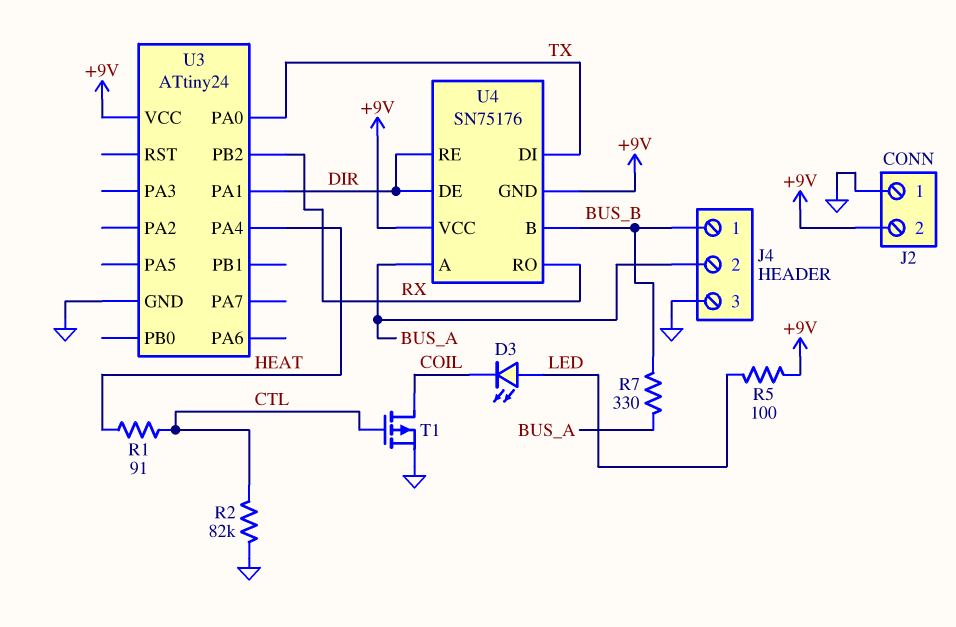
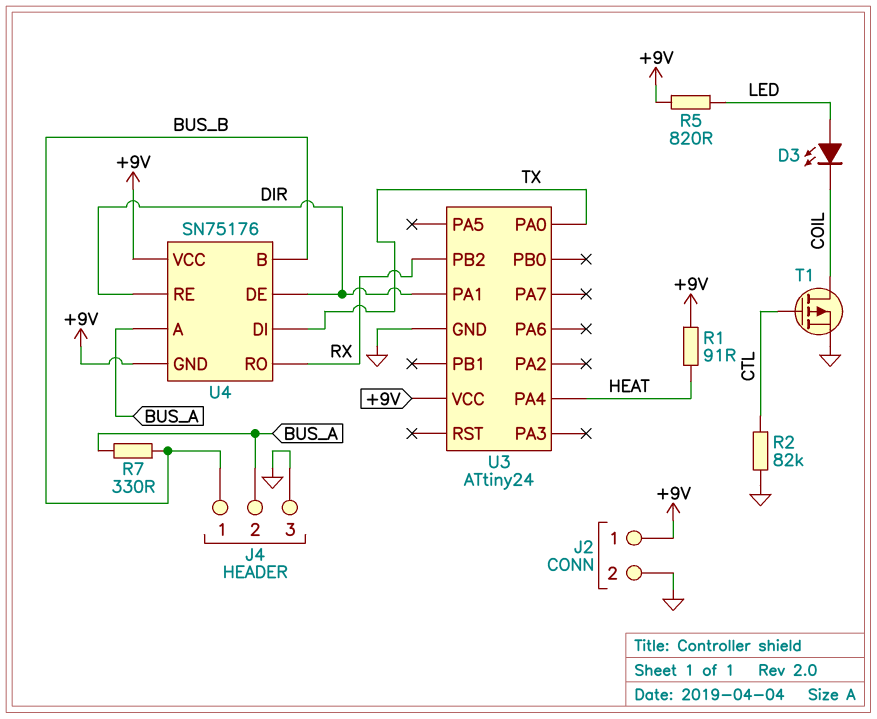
J2 pin 1: GND -> +9V
J2 pin 2: +9V -> GND
R1: 91 (CTL, HEAT) -> 91 (+9V, HEAT)
R5: 100 (+9V, LED) -> 820 (+9V, LED)

